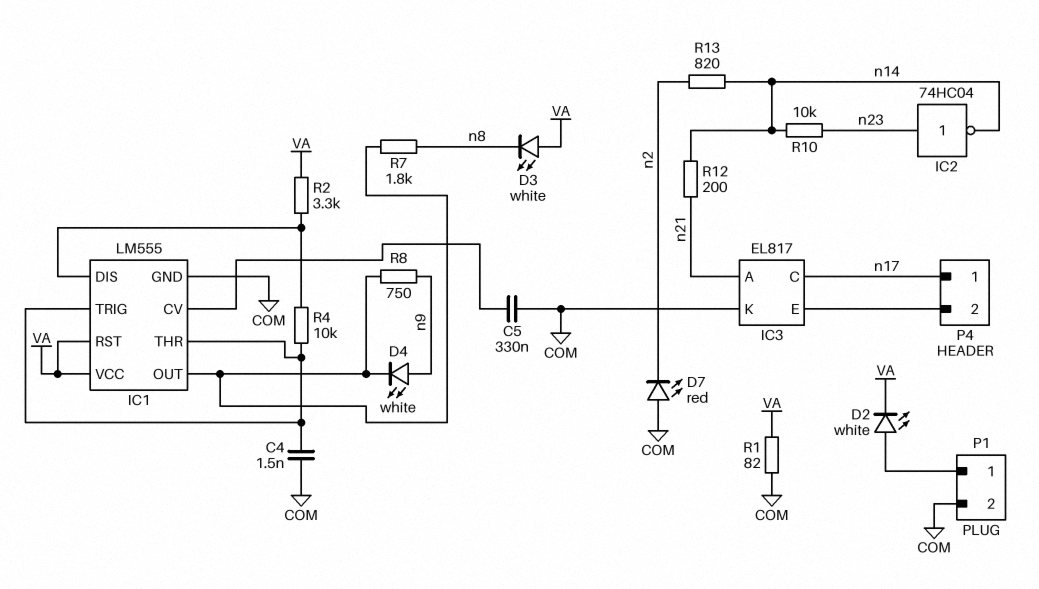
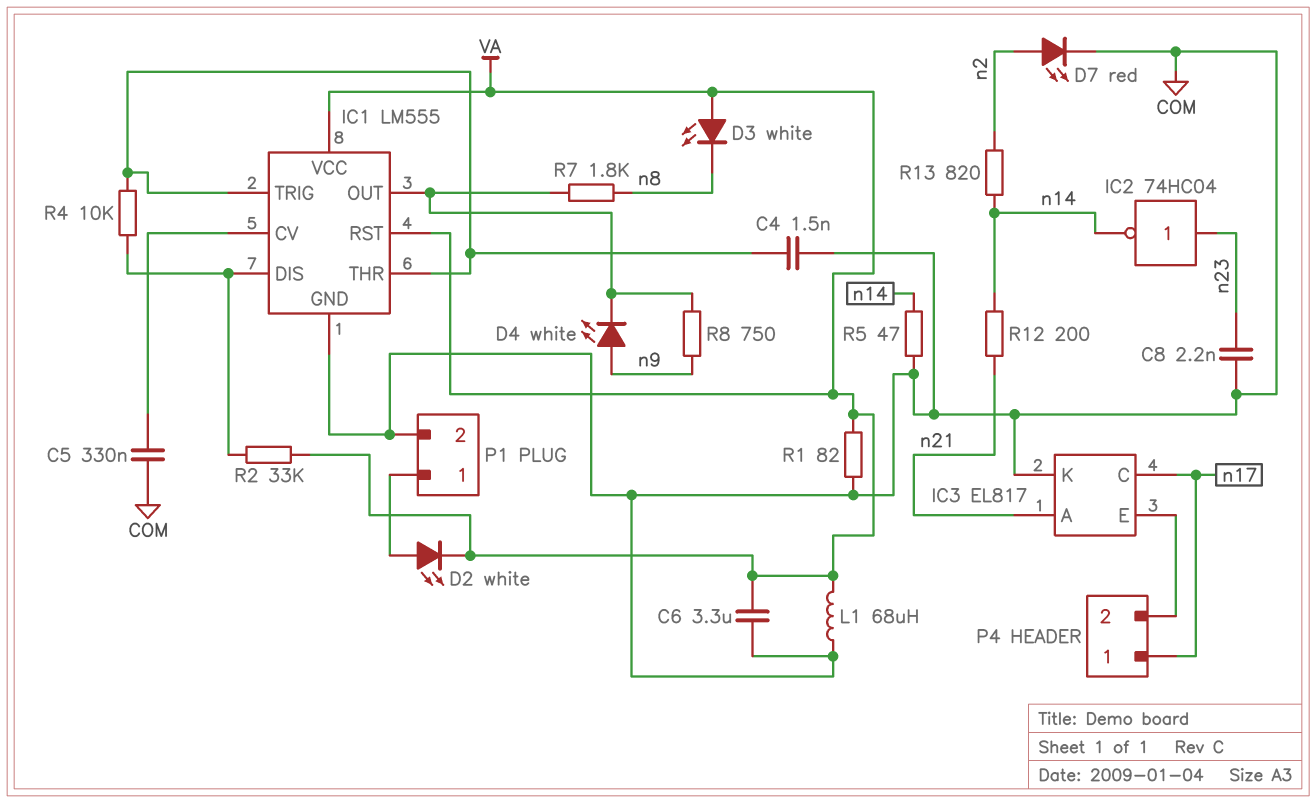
C6: none -> 3.3uF (COM, VA)
C8: none -> 2.2nF (COM, n23)
D7: LED red (A COM, K n2) -> LED red (A n2, K COM)
L1: none -> 68uH (COM, VA)
R2: 3.3k (IC1/DIS, VA) -> 33k (IC1/DIS, VA)
R5: none -> 47 (COM, n14)
R10: 10k (n14, n23) -> none

